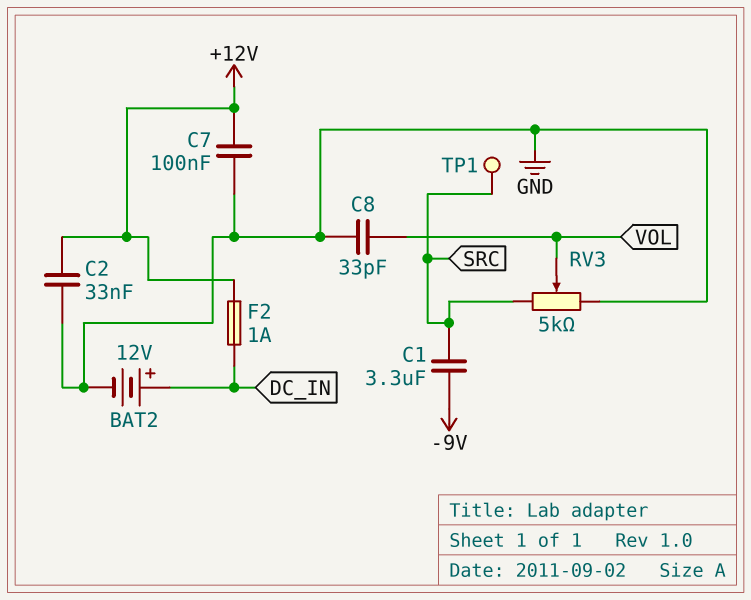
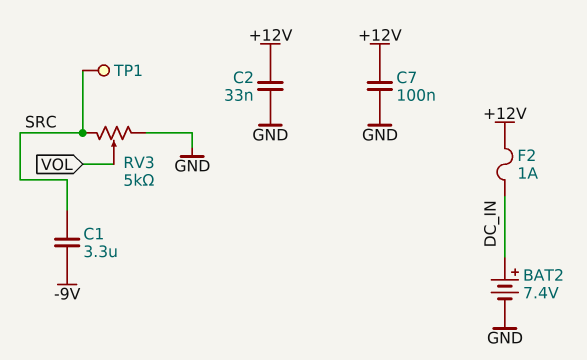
BAT2: 12V (plus DC_IN, minus GND) -> 7.4V (plus DC_IN, minus GND)
C8: 33pF (GND, VOL) -> none

